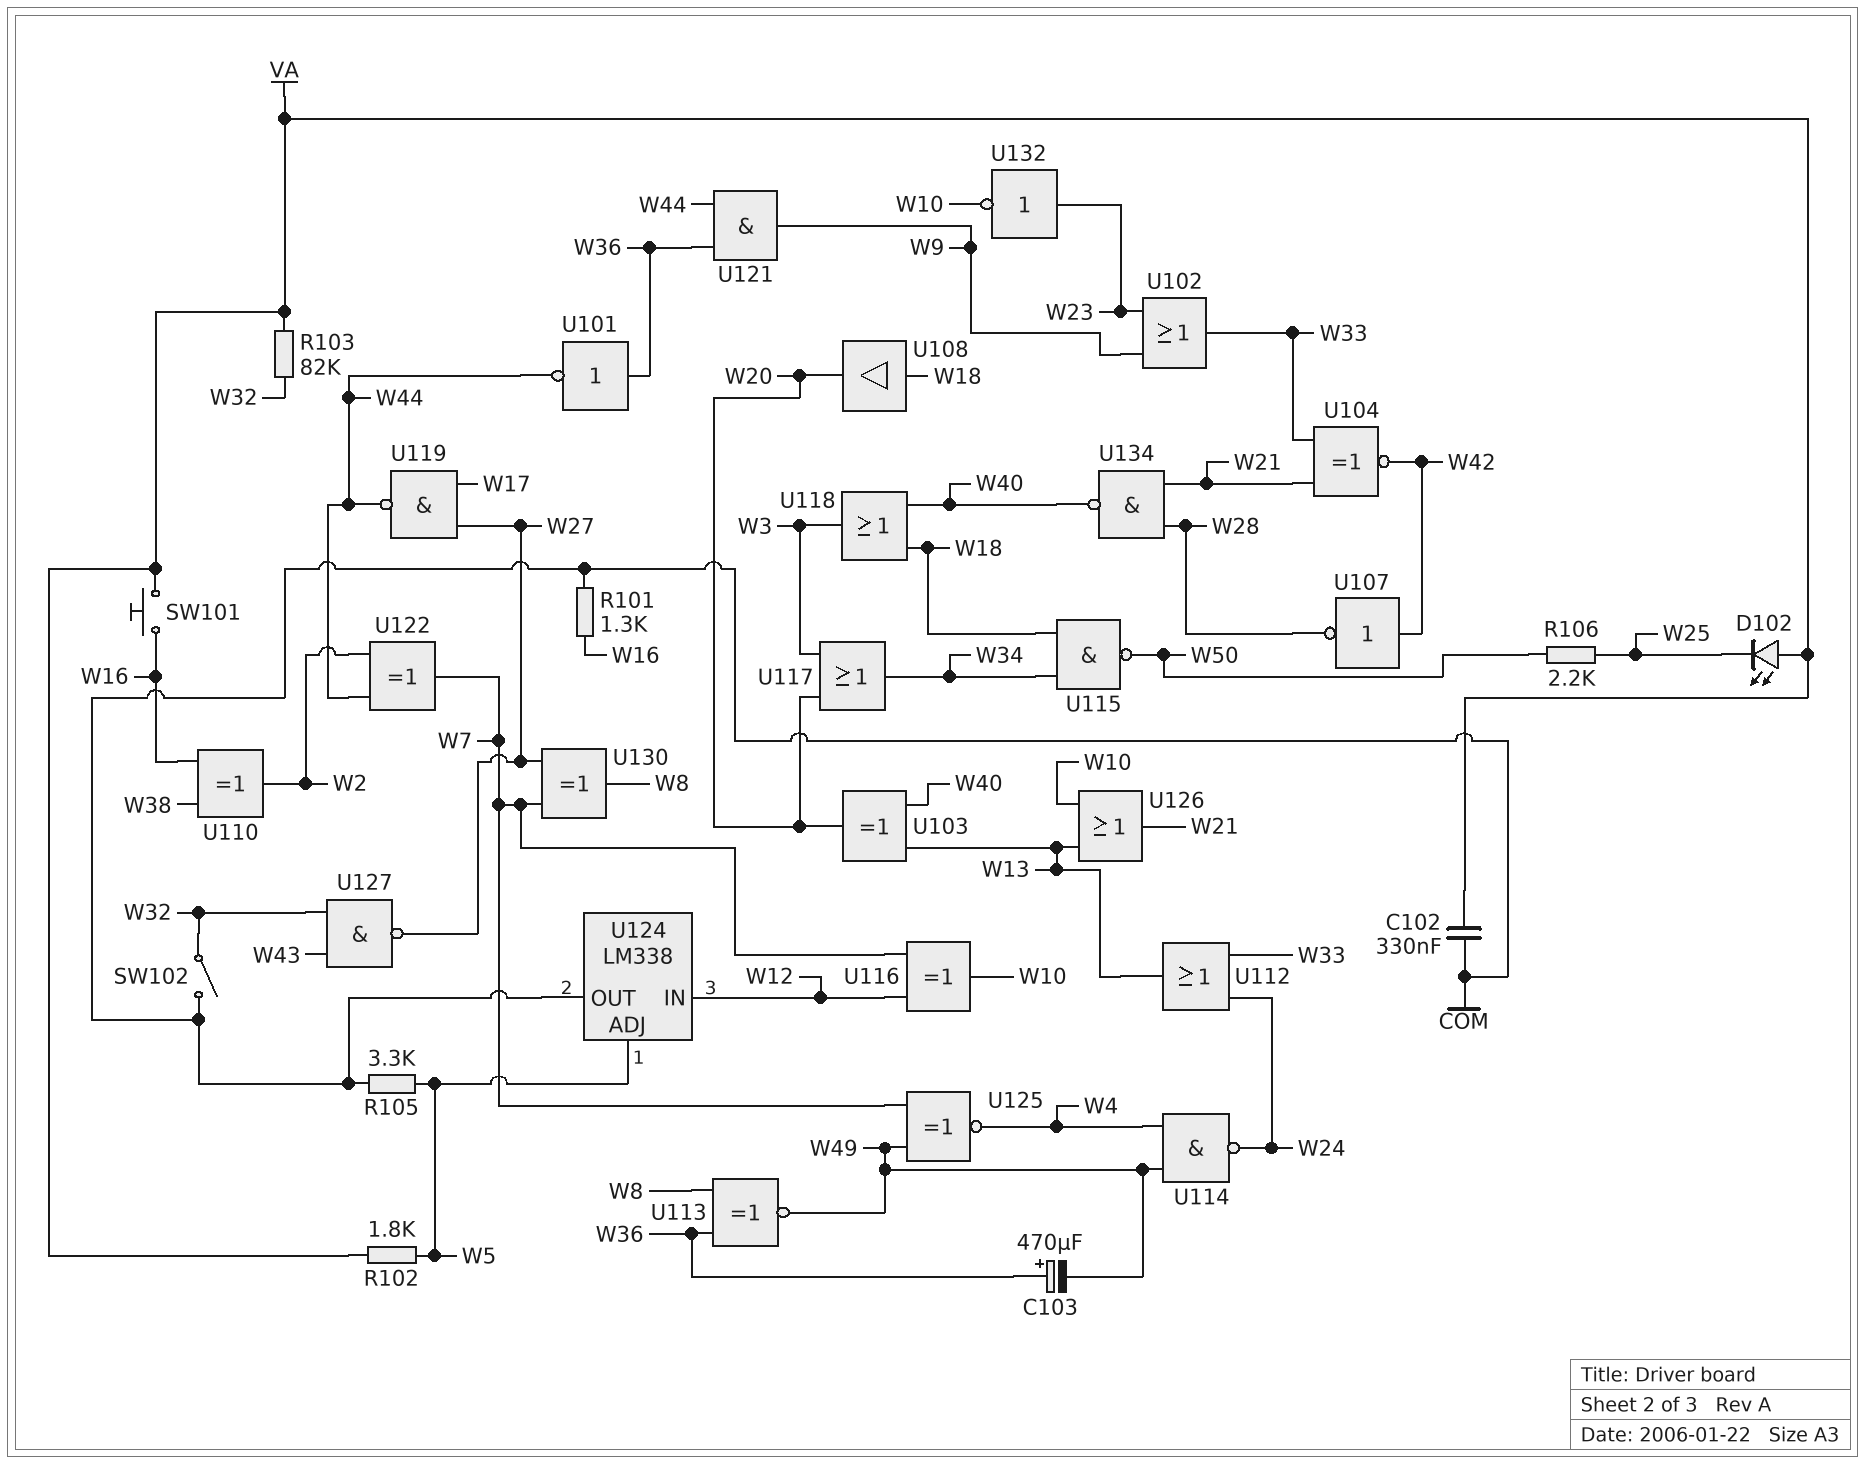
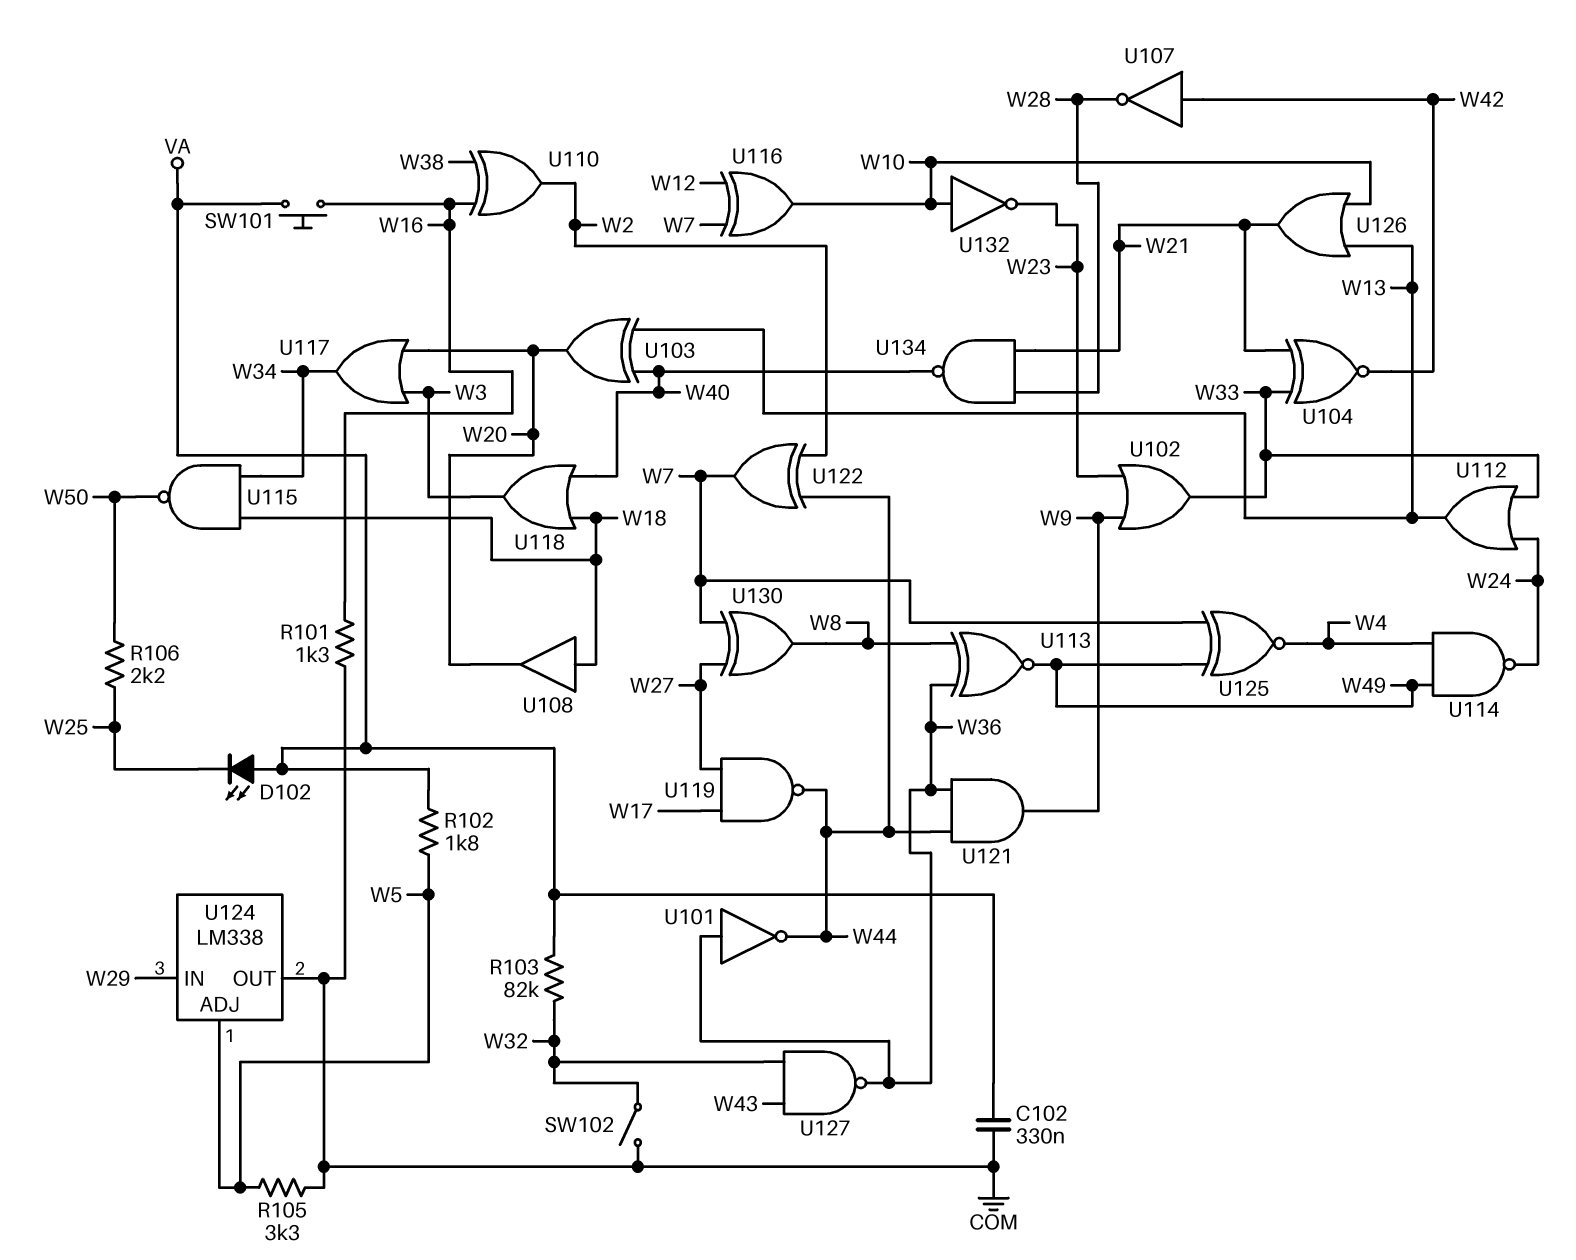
C103: 470uF (plus W36, minus W49) -> none
U124 pin IN: W12 -> W29
U127: NAND (in W32, in W43, out W27) -> NAND (in W32, in W43, out W36)
U132: NOT (in W23, out W10) -> NOT (in W10, out W23)

